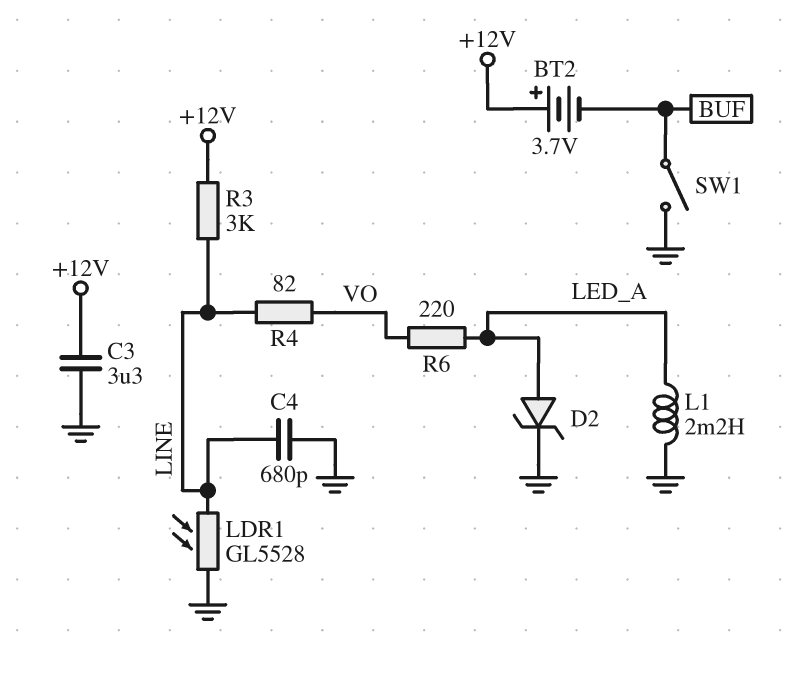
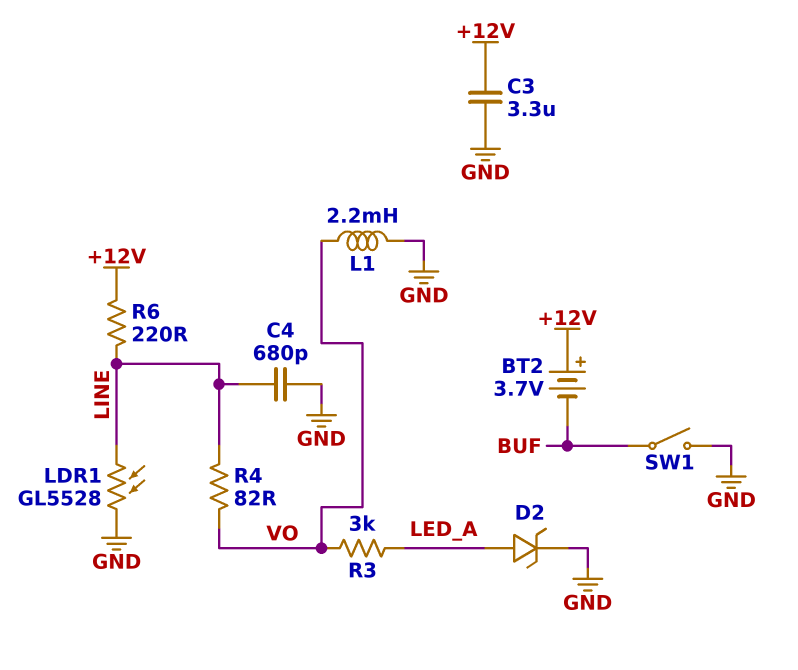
L1: 2.2mH (GND, LED_A) -> 2.2mH (GND, VO)
R3: 3k (+12V, LINE) -> 3k (LED_A, VO)
R6: 220 (LED_A, VO) -> 220 (+12V, LINE)

